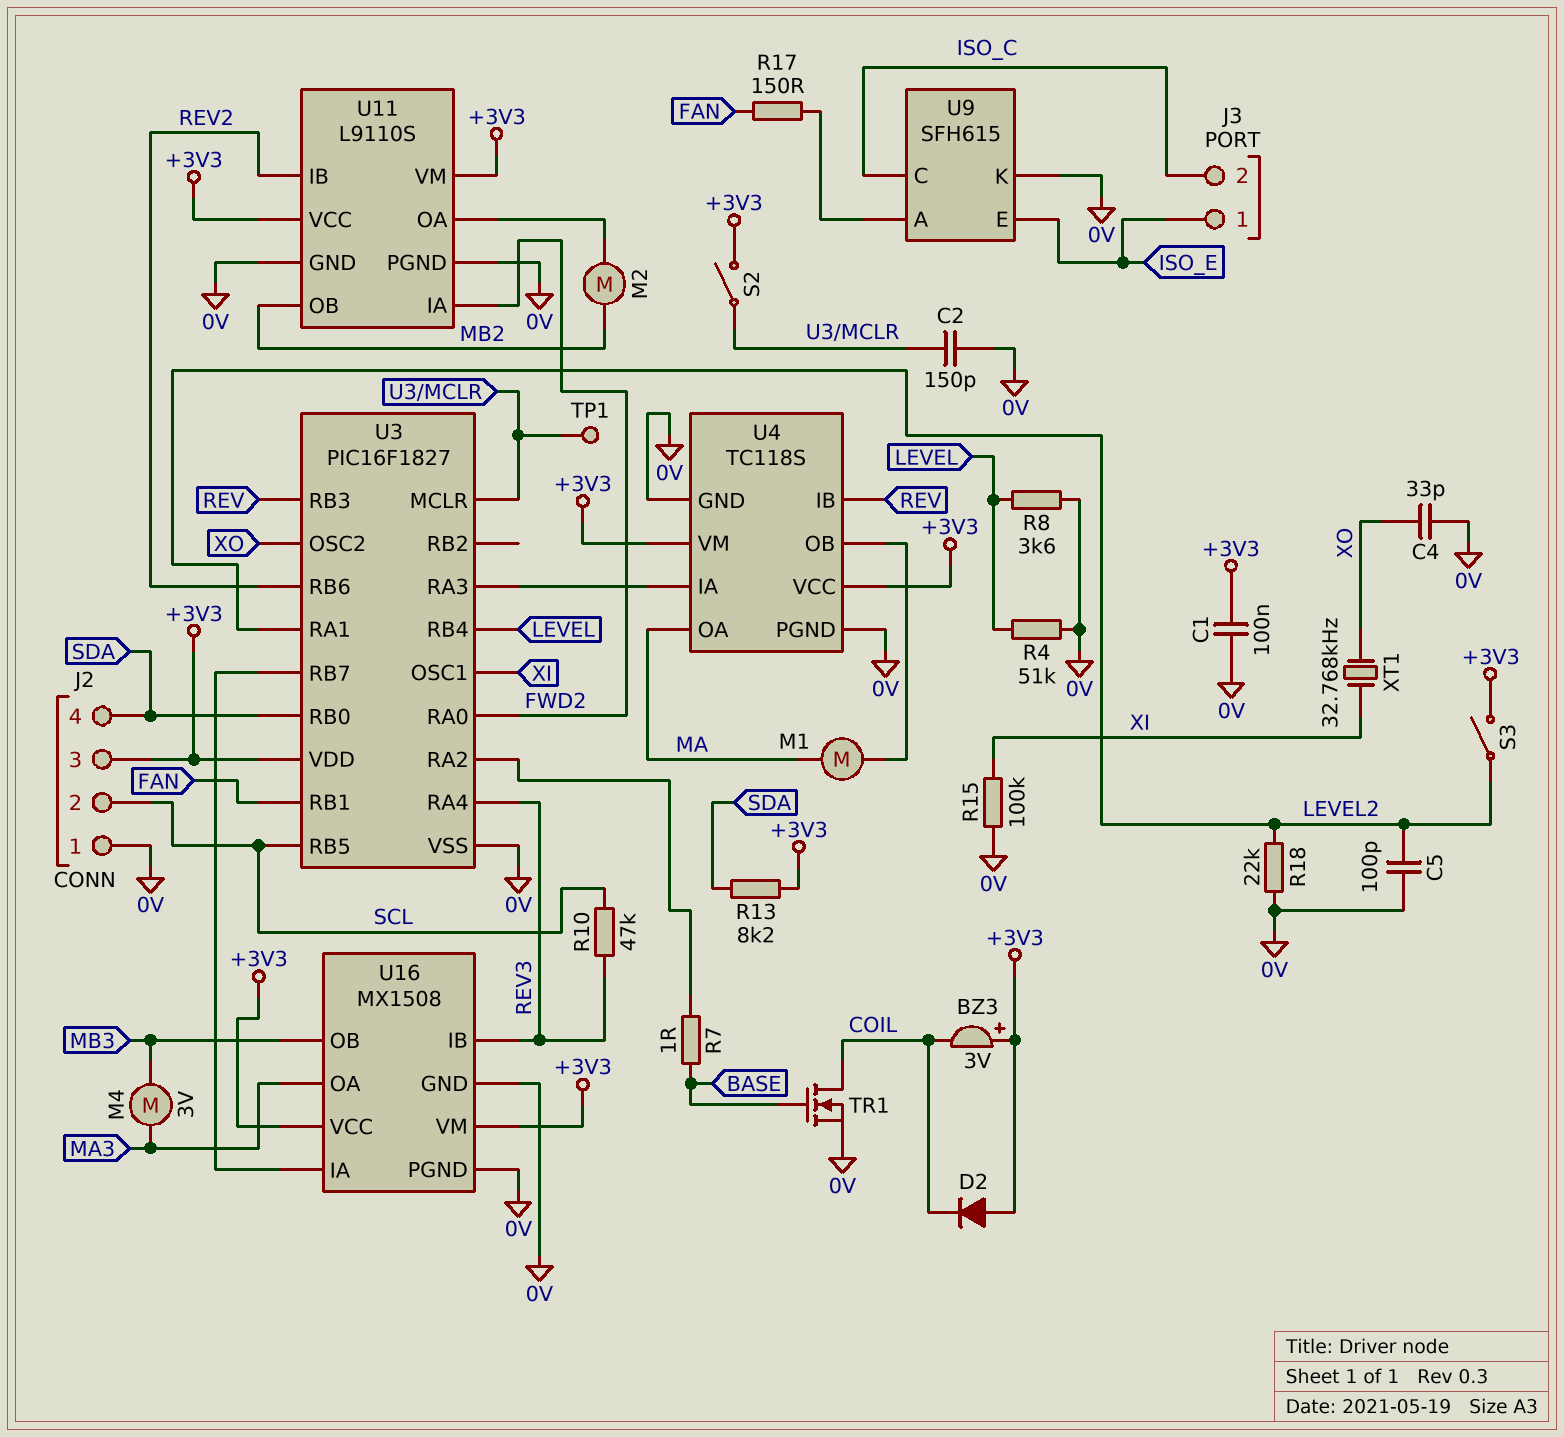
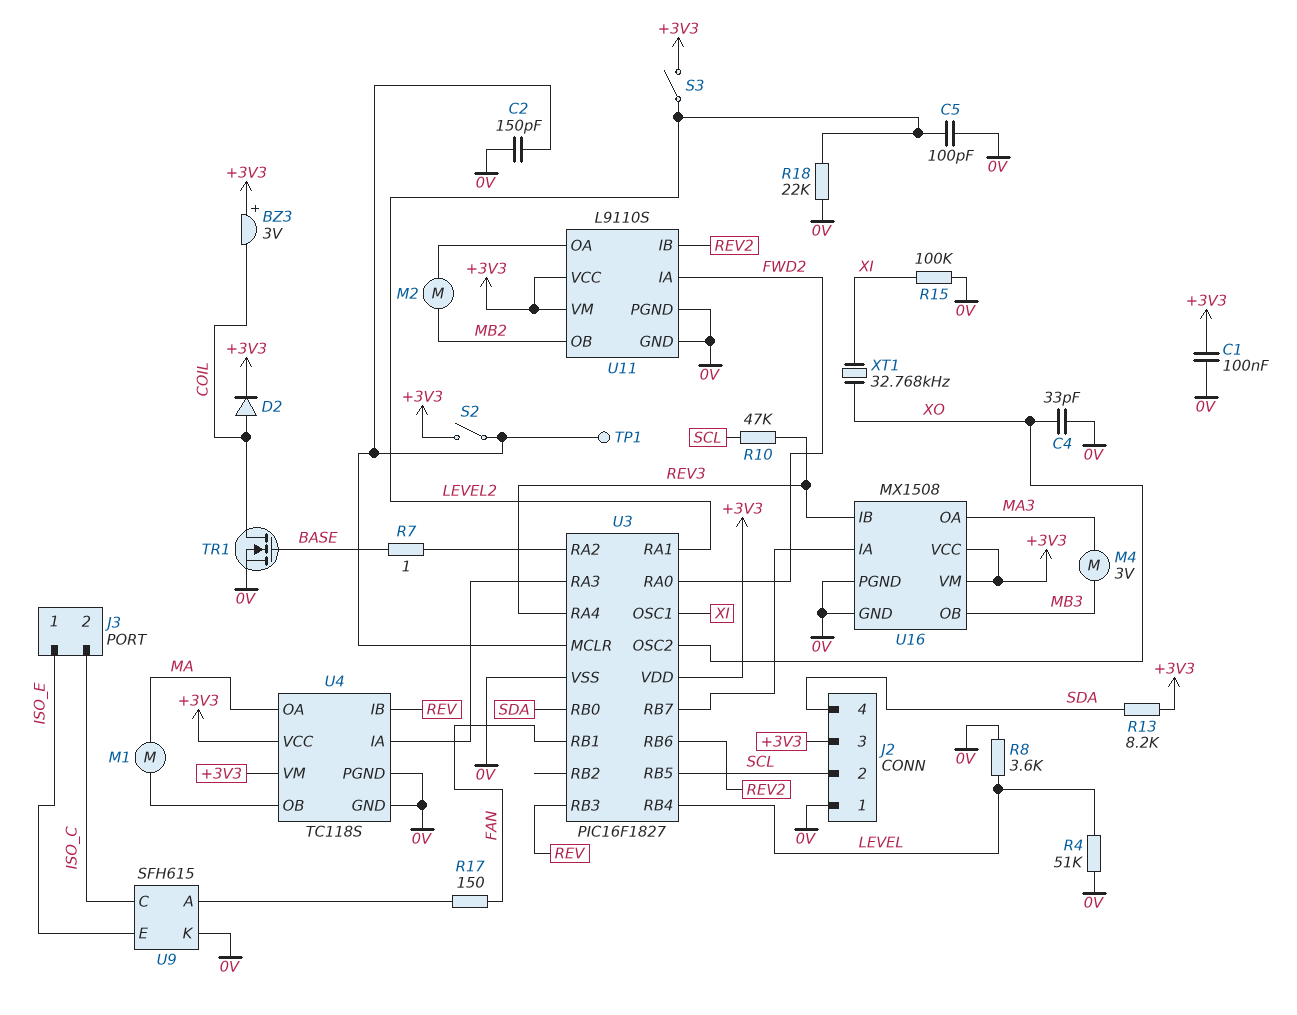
D2: diode (A +3V3, K COIL) -> diode (A COIL, K +3V3)

